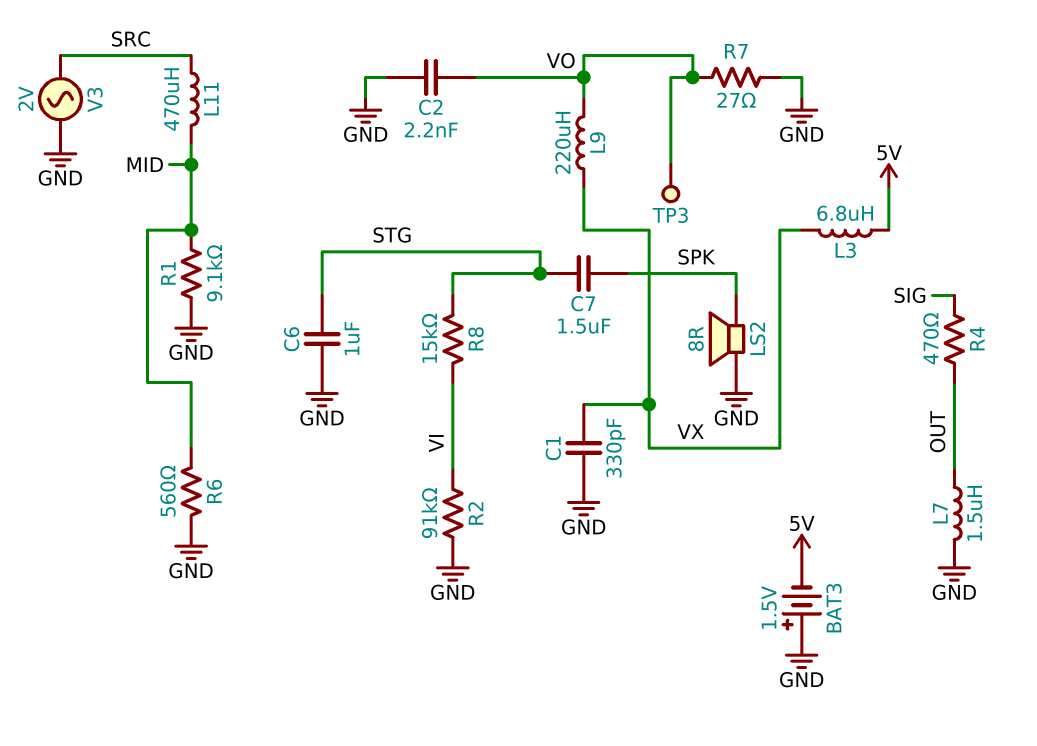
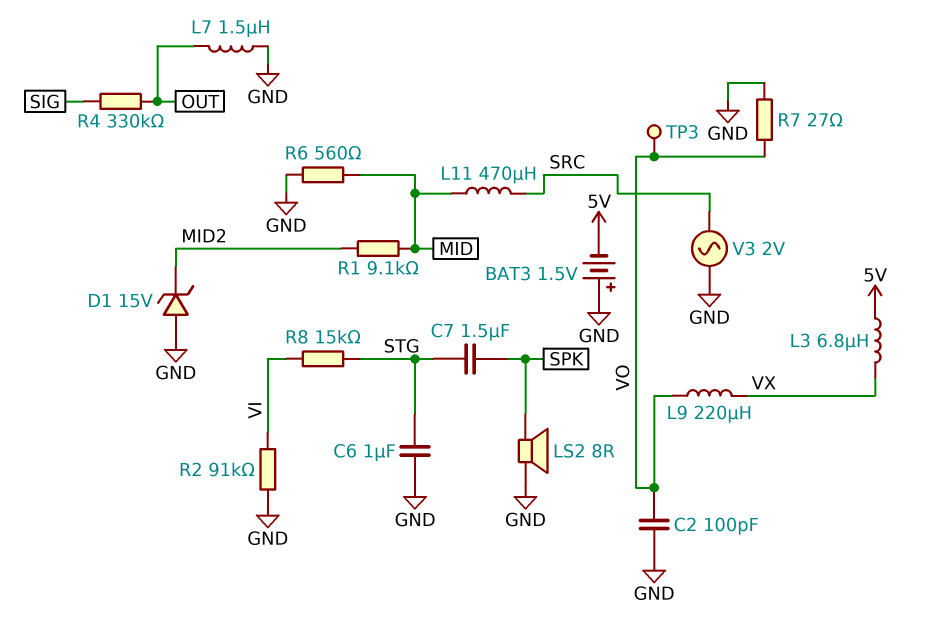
C1: 330pF (GND, VX) -> none
C2: 2.2nF (GND, VO) -> 100pF (GND, VO)
D1: none -> zener 15V (A GND, K MID2)
R1: 9.1k (GND, MID) -> 9.1k (MID, MID2)
R4: 470 (OUT, SIG) -> 330k (OUT, SIG)

